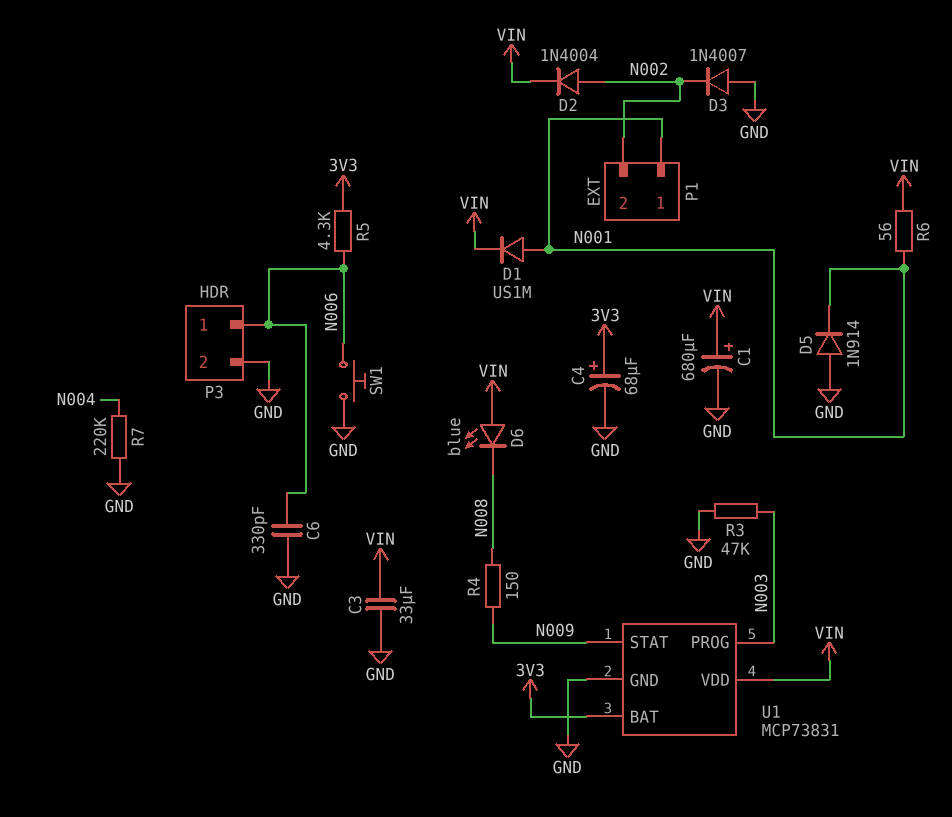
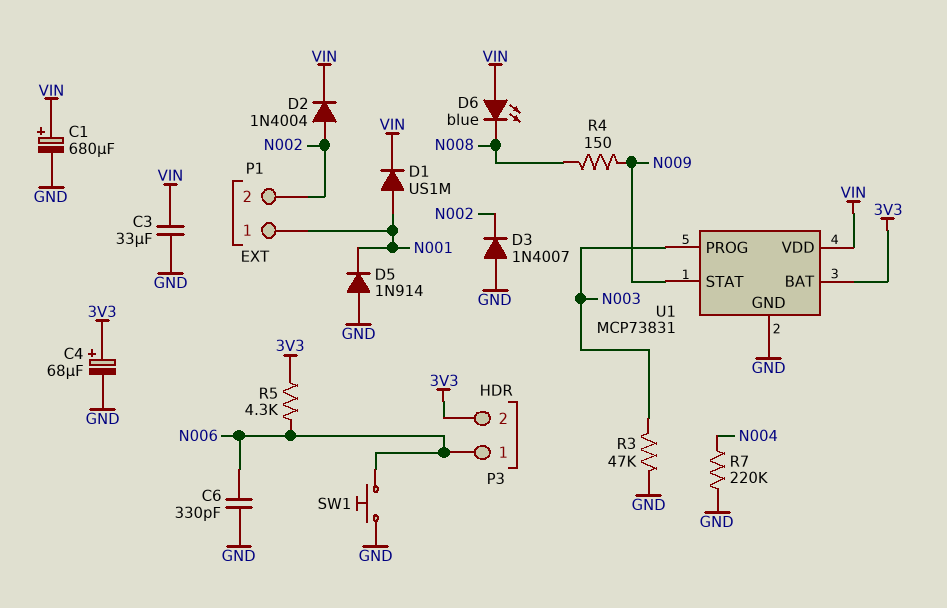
P3 pin 2: GND -> 3V3
R6: 56 (N001, VIN) -> none

